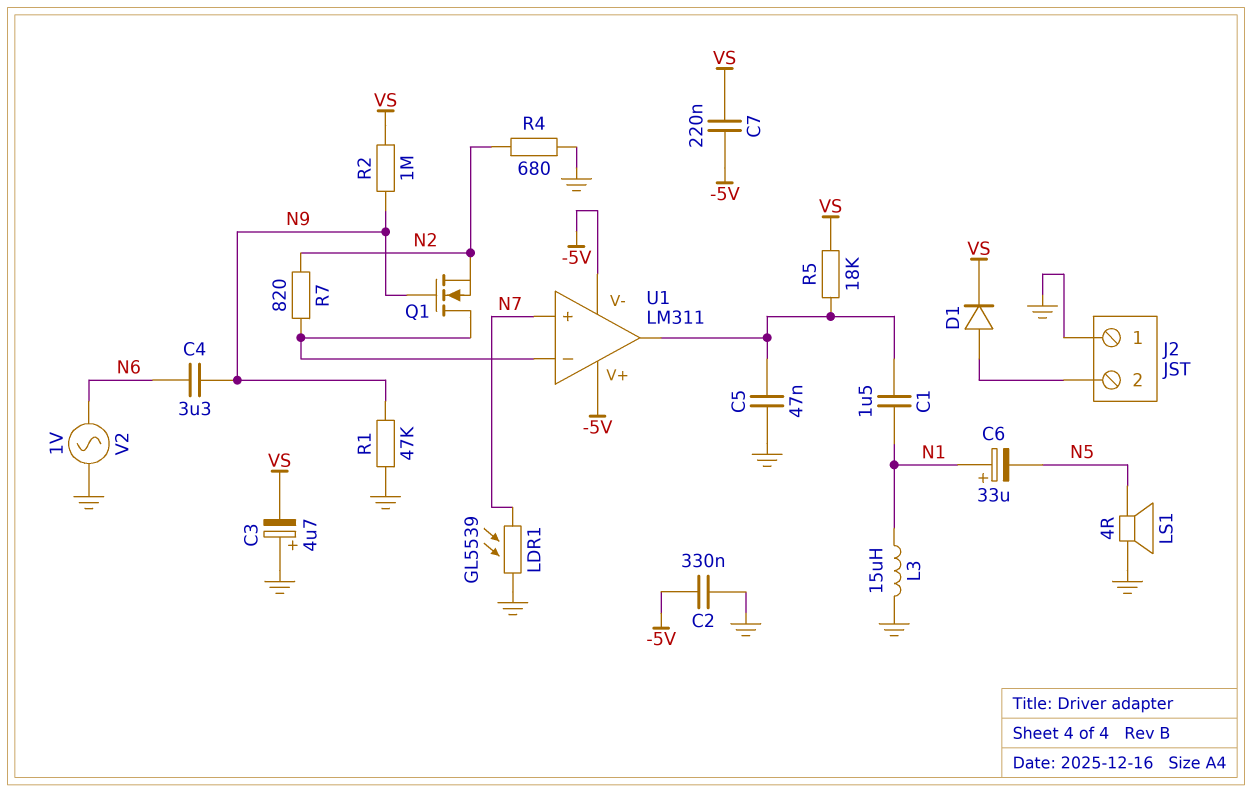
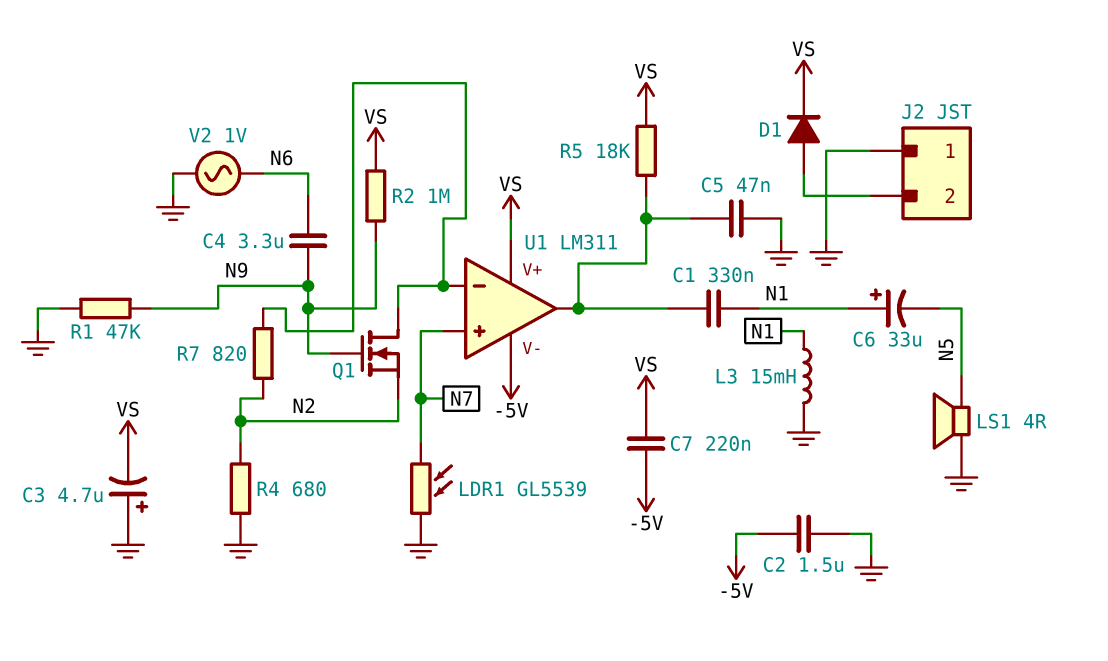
C1: 1.5uF (N1, U1/out) -> 330nF (N1, U1/out)
C2: 330nF (-5V, GND) -> 1.5uF (-5V, GND)
L3: 15uH (GND, N1) -> 15mH (GND, N1)
U1 pin V+: -5V -> VS

